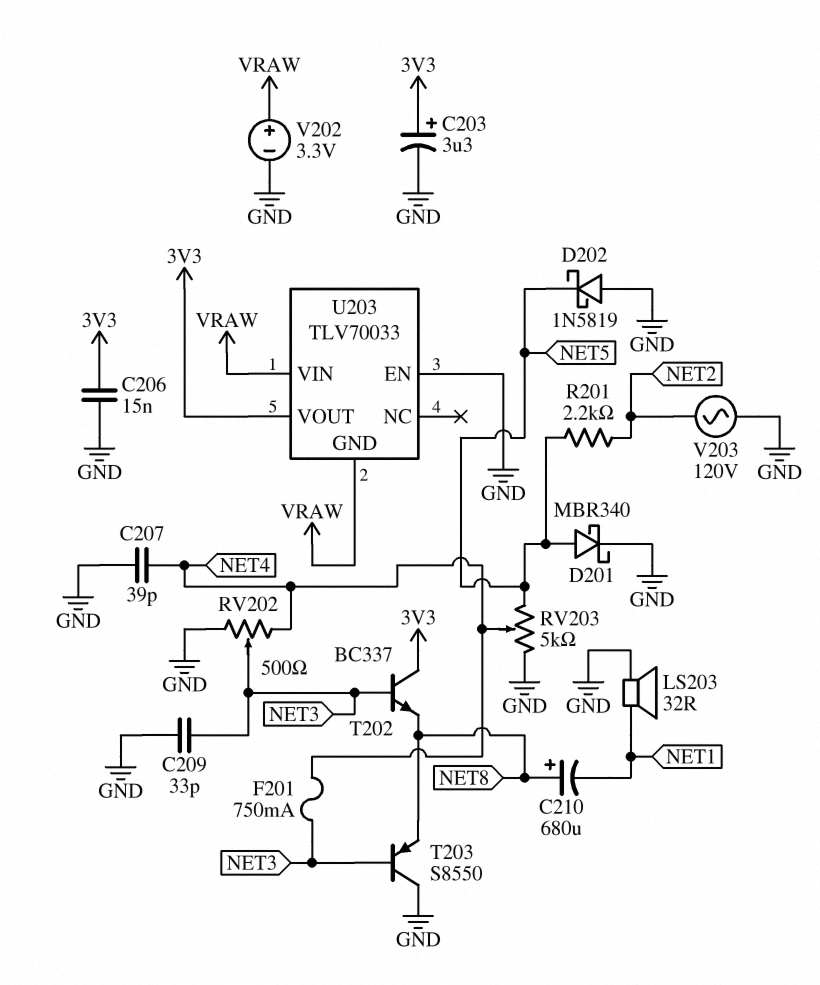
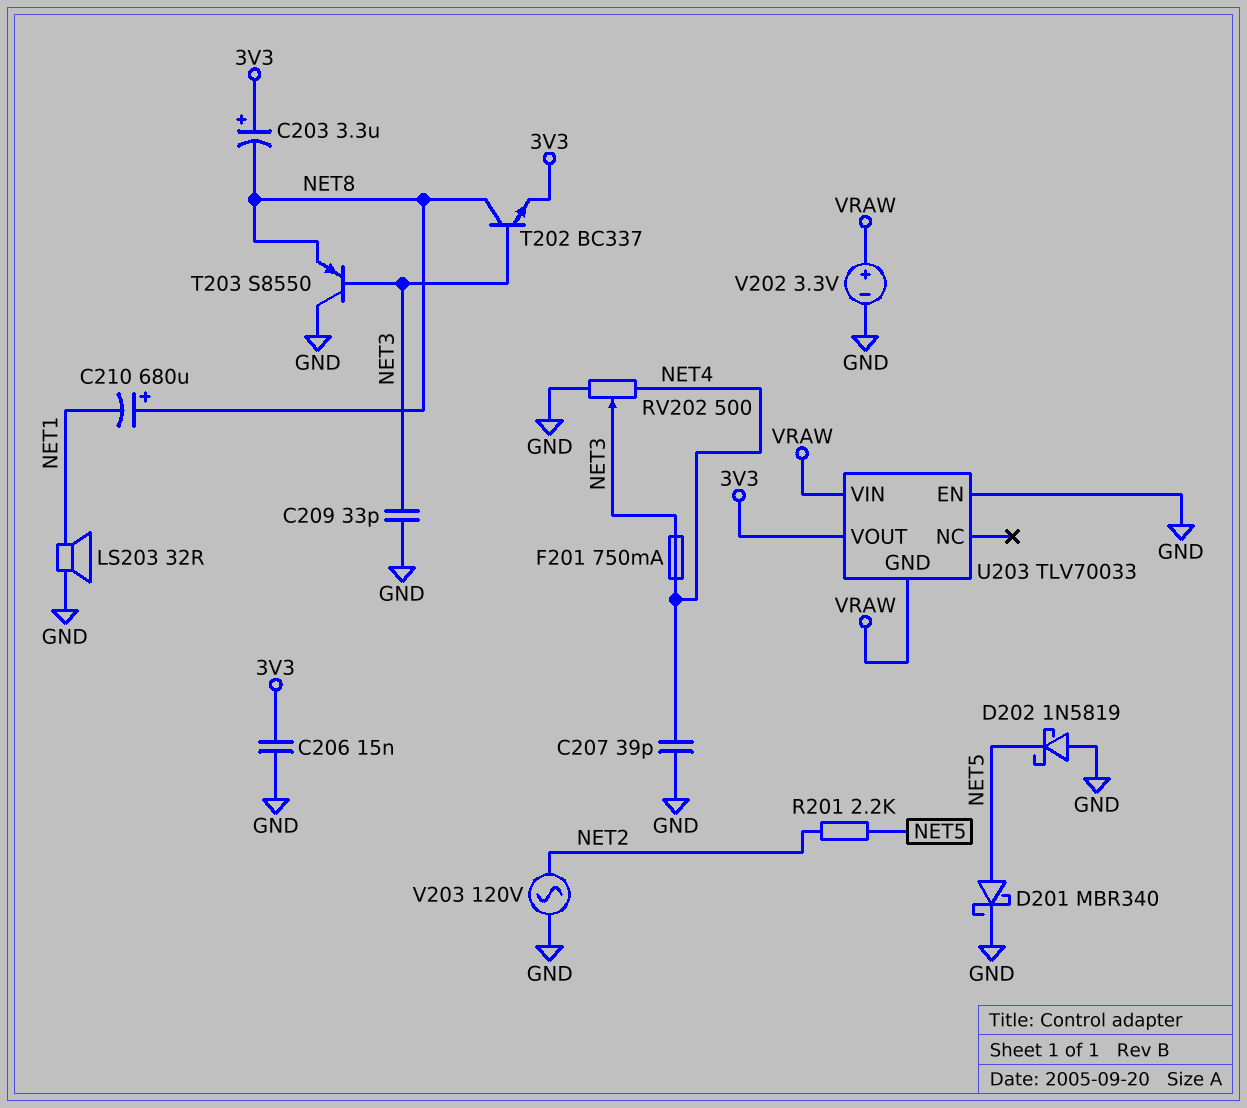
C203: 3.3uF (plus 3V3, minus GND) -> 3.3uF (plus 3V3, minus NET8)
RV203: 5k (GND, NET5, wiper NET4) -> none
T202: NPN BC337 (B NET3, C 3V3, E NET8) -> NPN BC337 (B NET3, C NET8, E 3V3)

